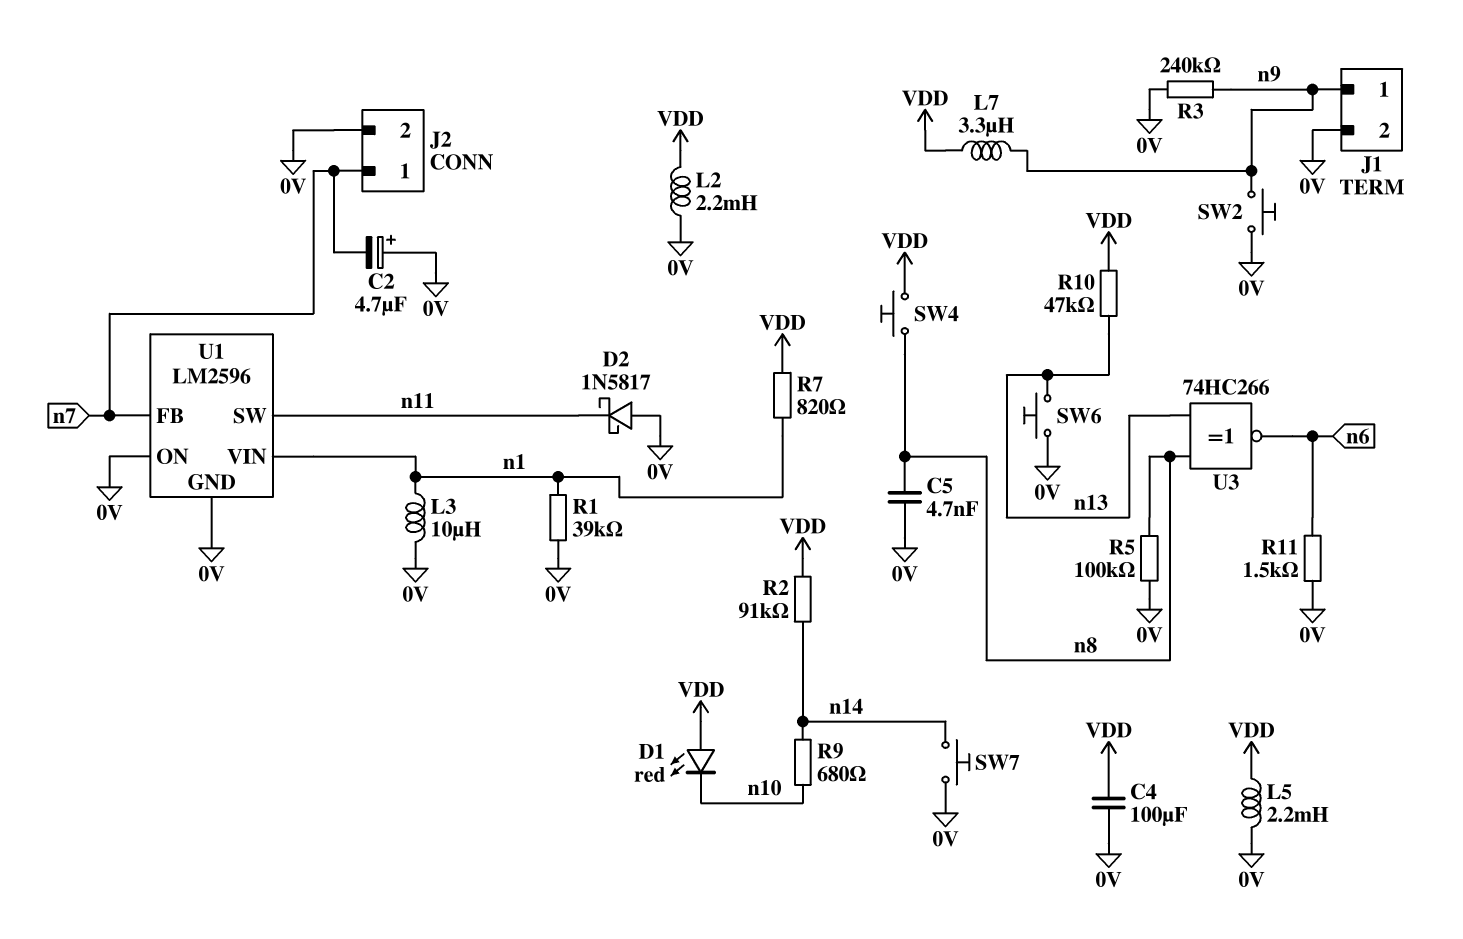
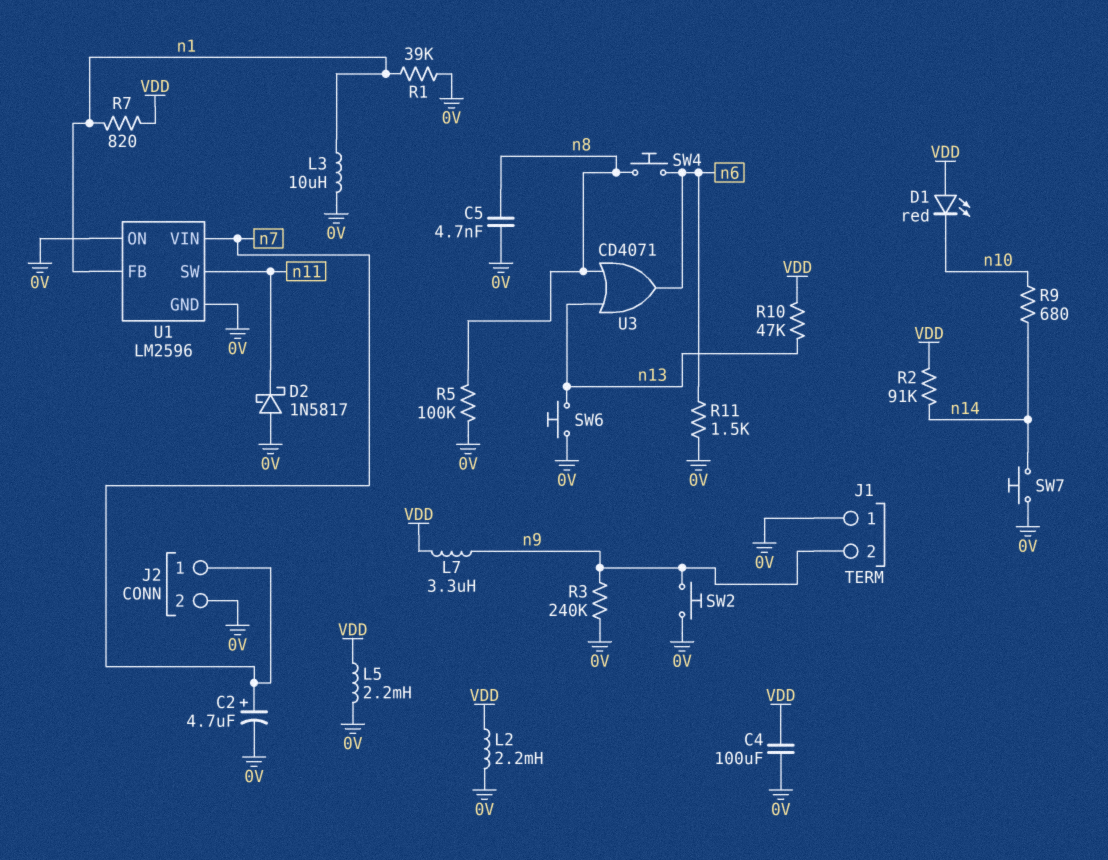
C2: 4.7uF (plus 0V, minus n7) -> 4.7uF (plus n7, minus 0V)
J1 pin 1: n9 -> 0V
J1 pin 2: 0V -> n9
SW4: button (VDD, n8) -> button (n6, n8)
U1 pin FB: n7 -> n1
U1 pin VIN: n1 -> n7
U3: XNOR 74HC266 (in n8, in n13, out n6) -> OR CD4071 (in n8, in n13, out n6)

